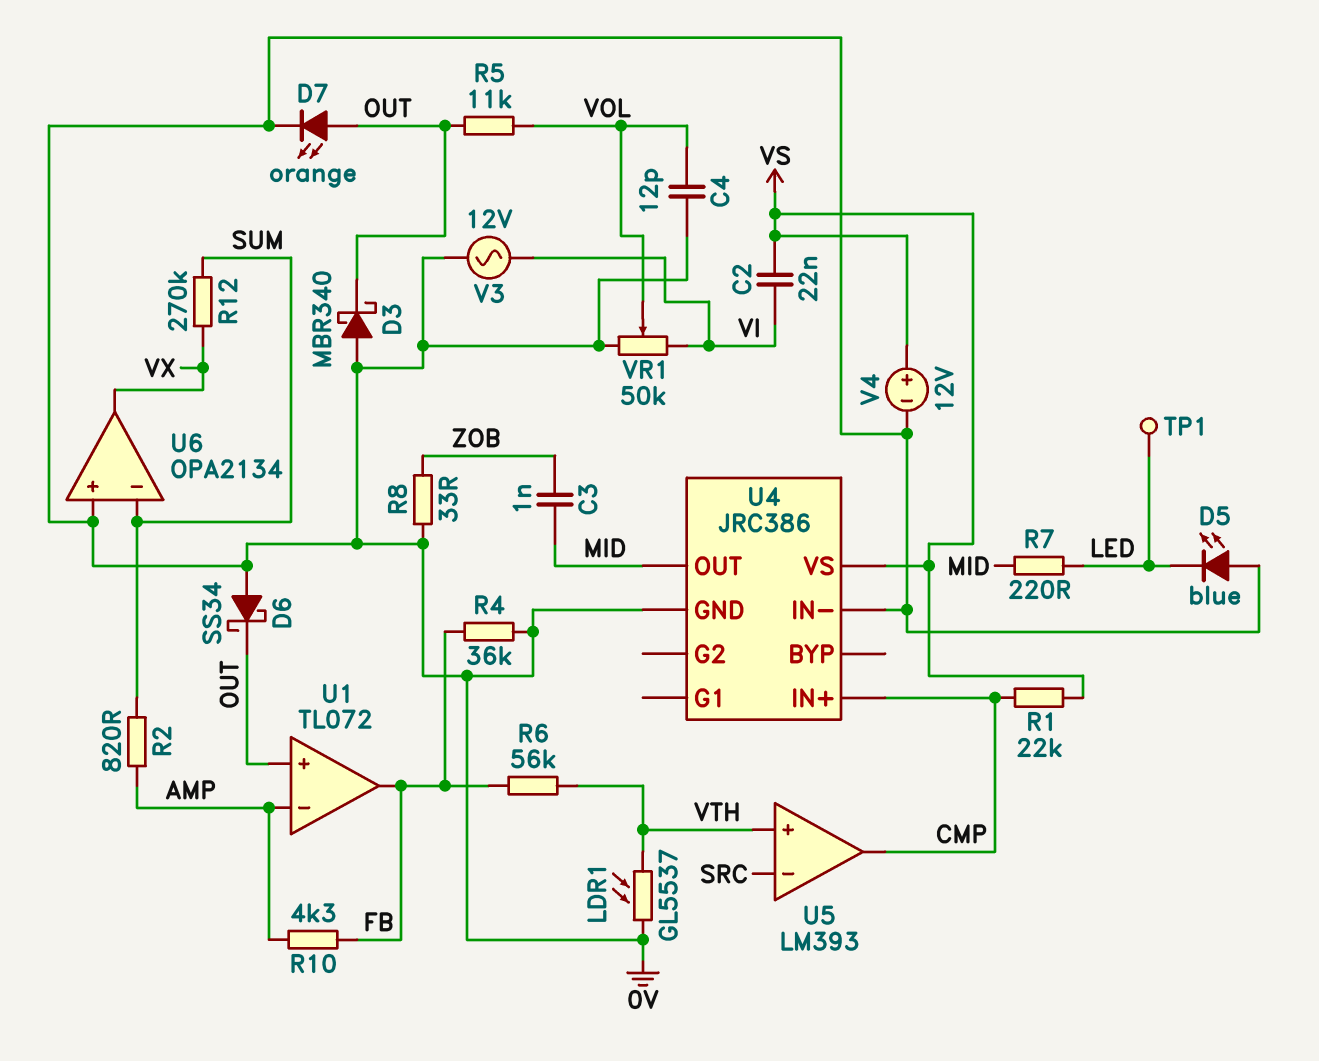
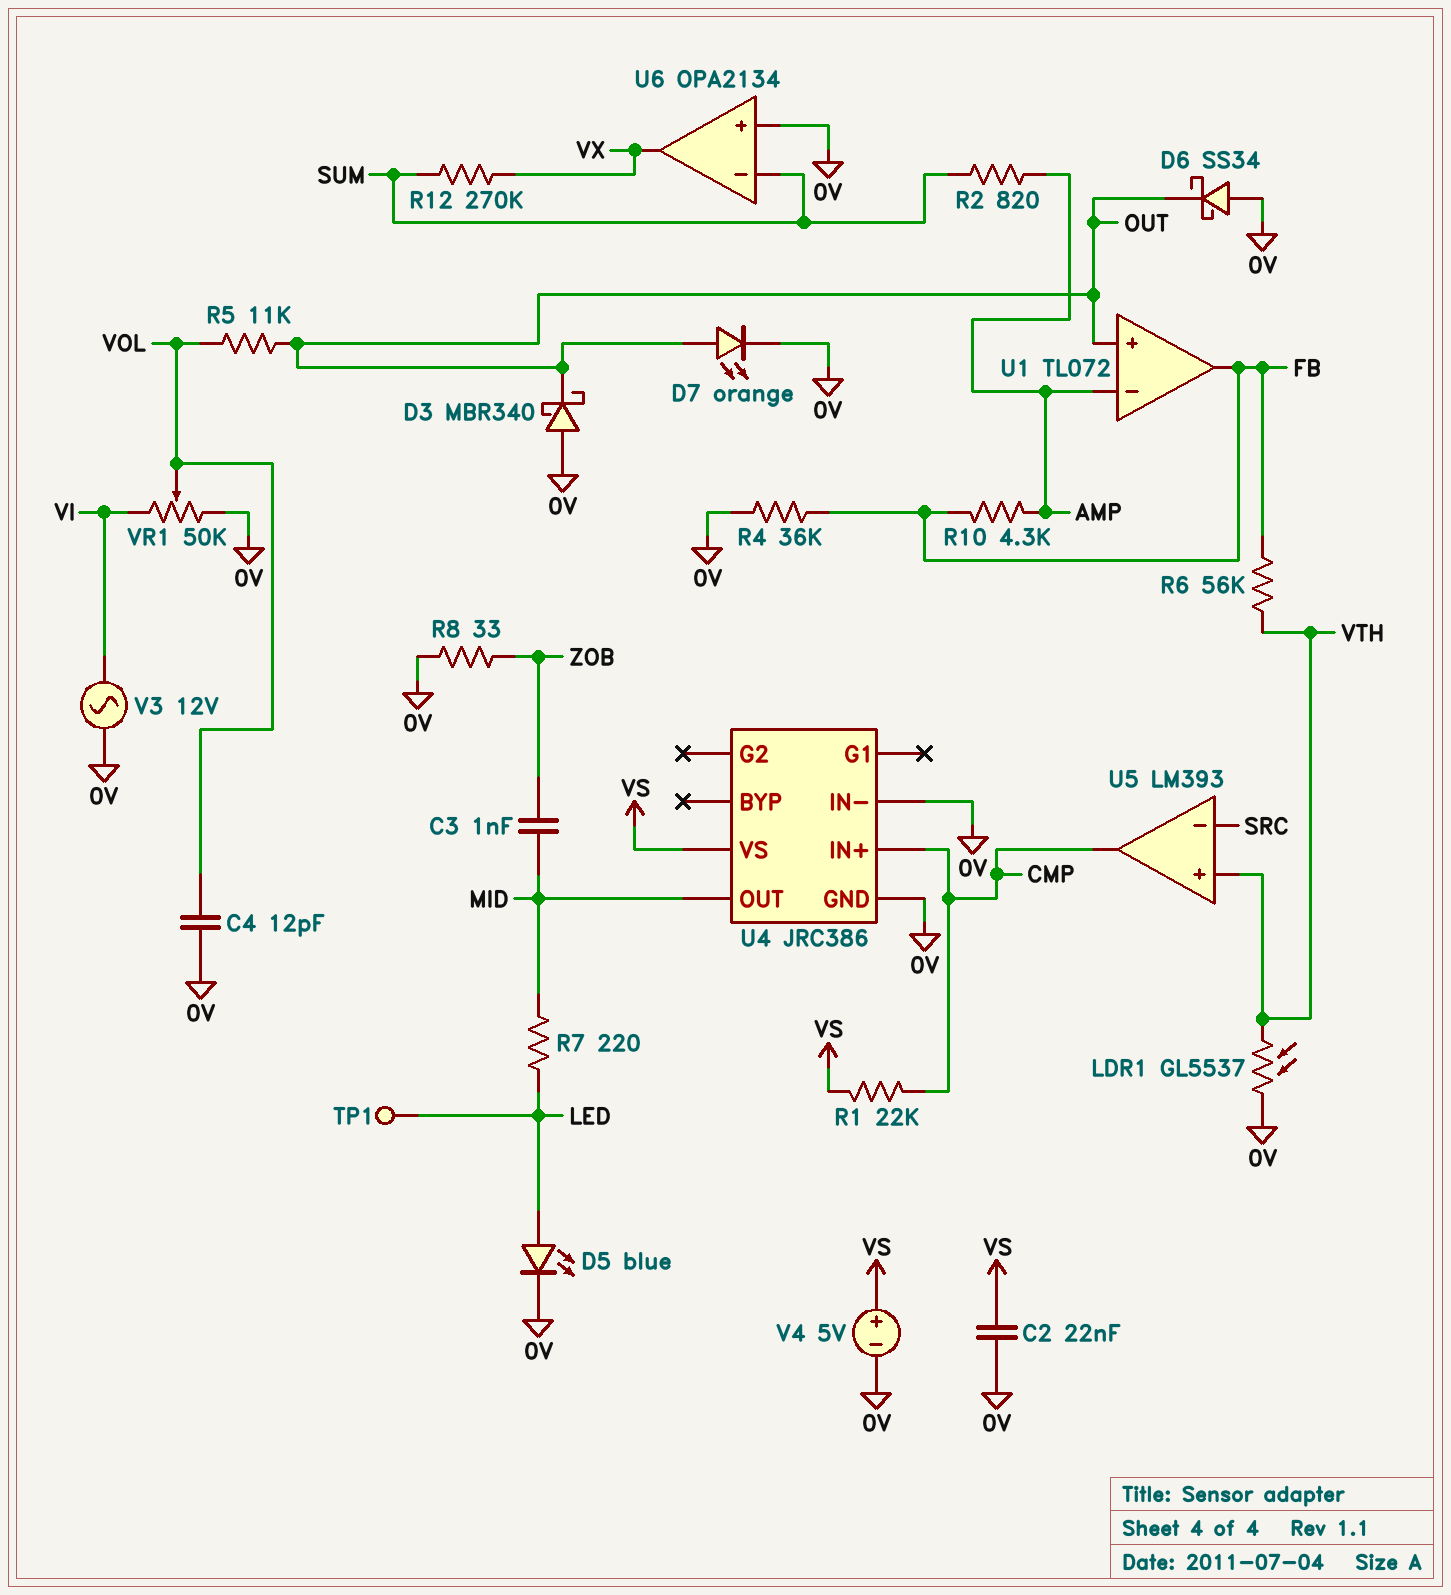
C2: 22nF (VI, VS) -> 22nF (0V, VS)
D5: LED blue (A 0V, K LED) -> LED blue (A LED, K 0V)
V4: 12V (plus VS, minus 0V) -> 5V (plus VS, minus 0V)

